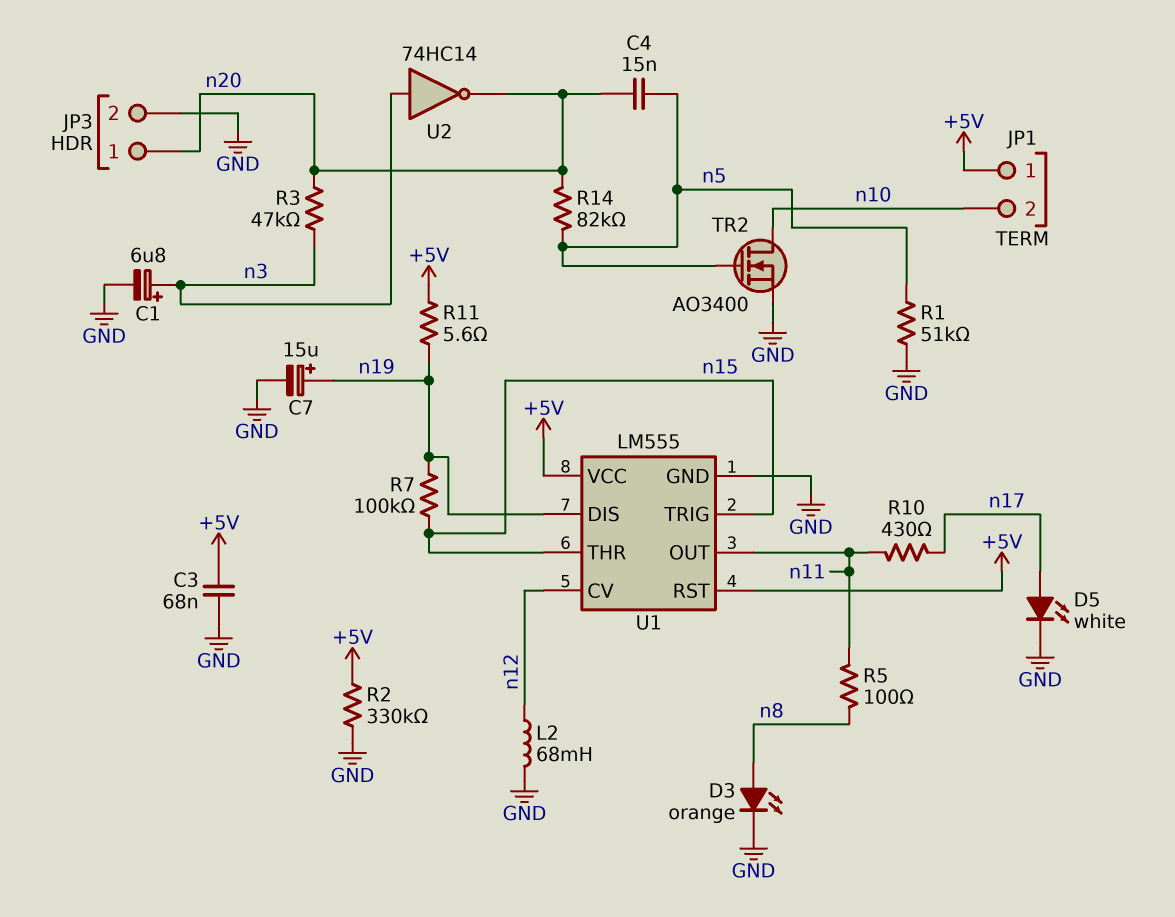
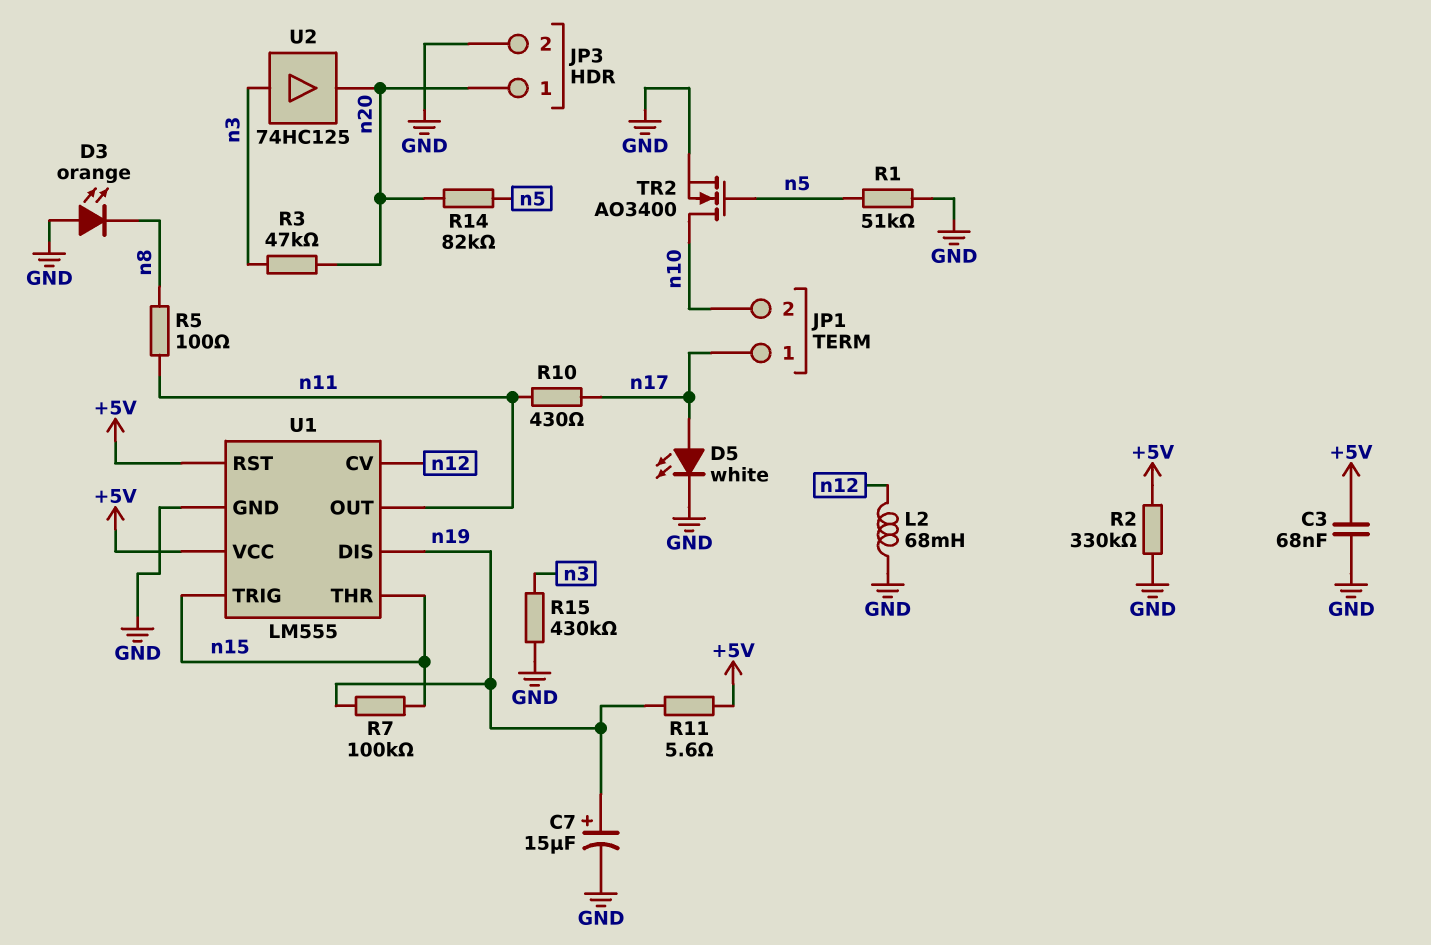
C1: 6.8uF (plus n3, minus GND) -> none
C4: 15nF (n5, n20) -> none
D3: LED orange (A n8, K GND) -> LED orange (A GND, K n8)
JP1 pin 1: +5V -> n17
R15: none -> 430k (GND, n3)
U2: NOT 74HC14 (in n3, out n20) -> buffer 74HC125 (in n3, out n20)

